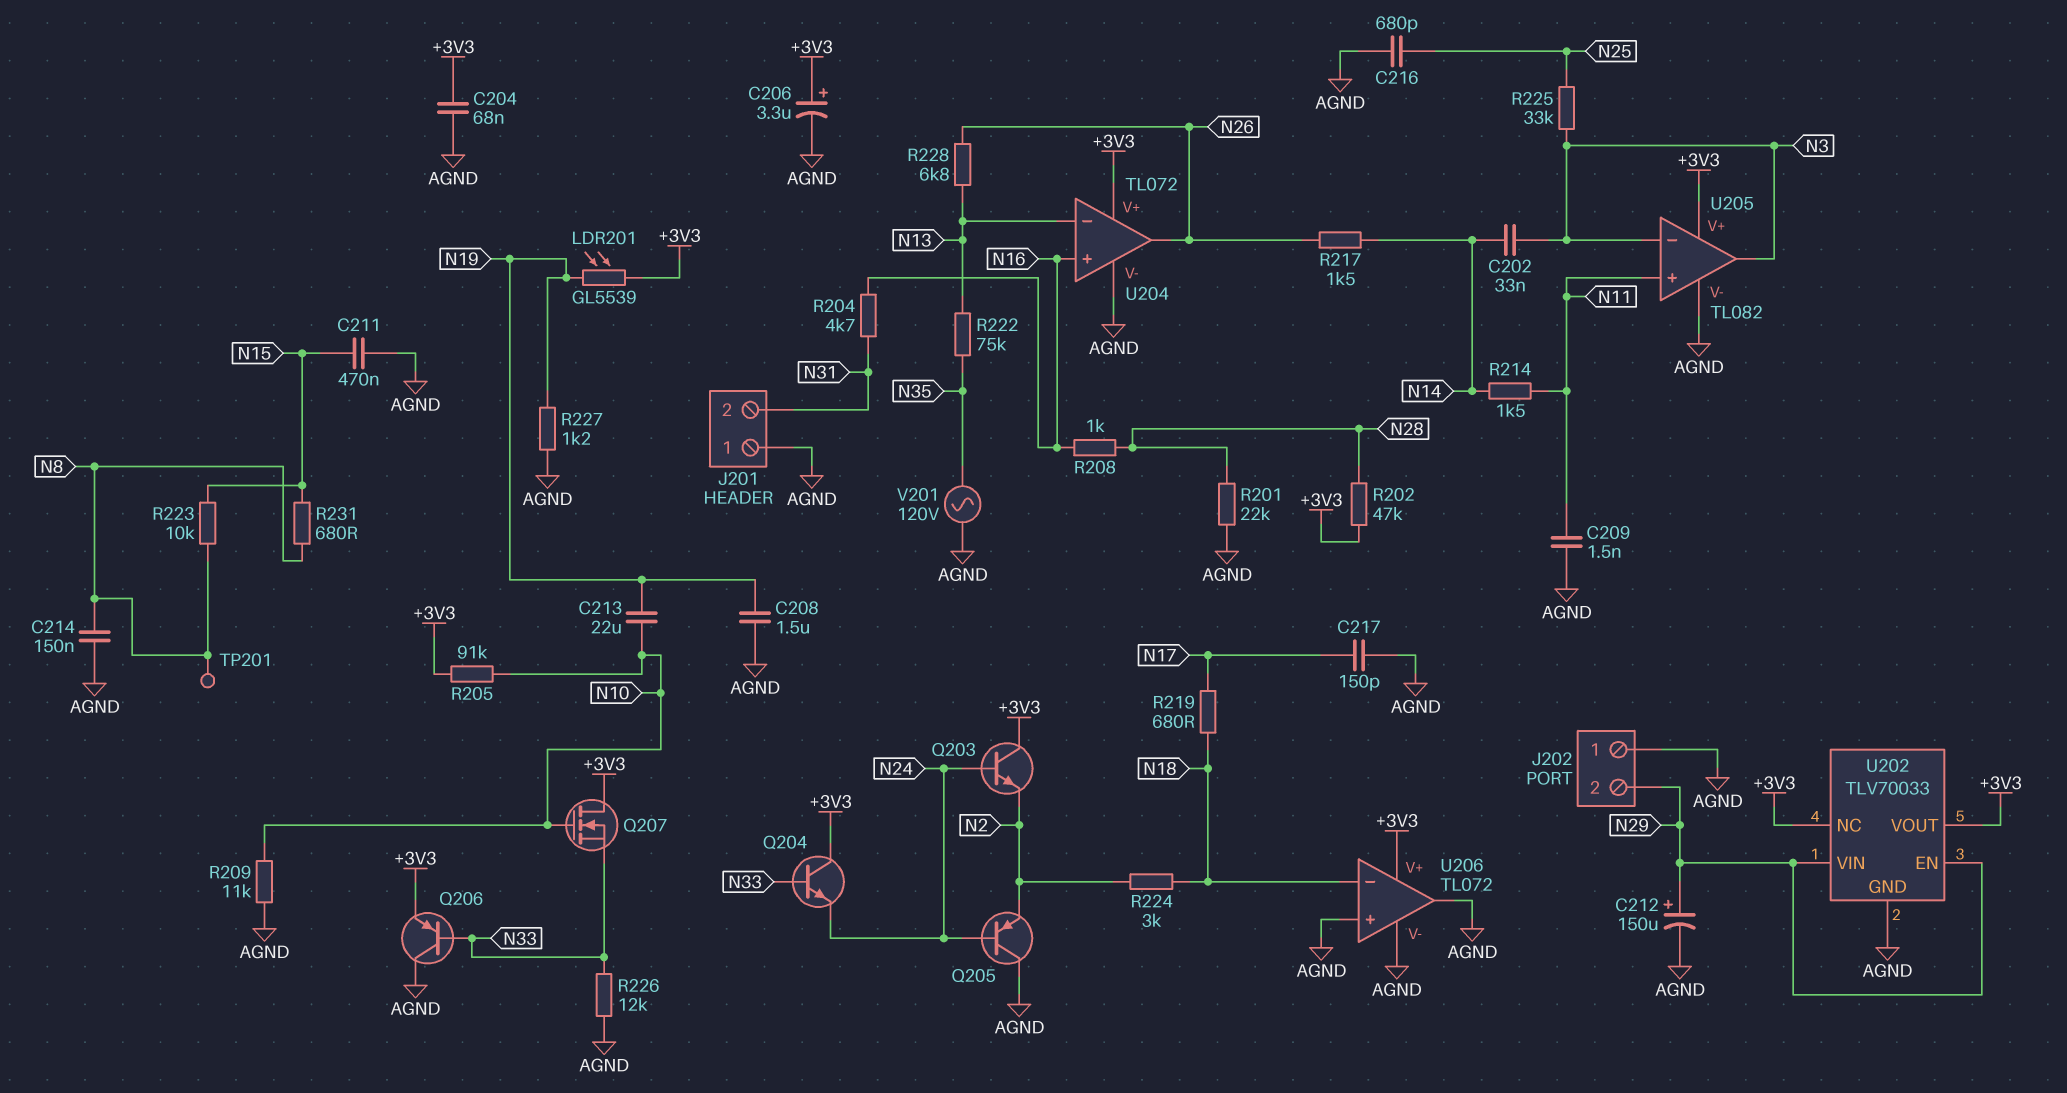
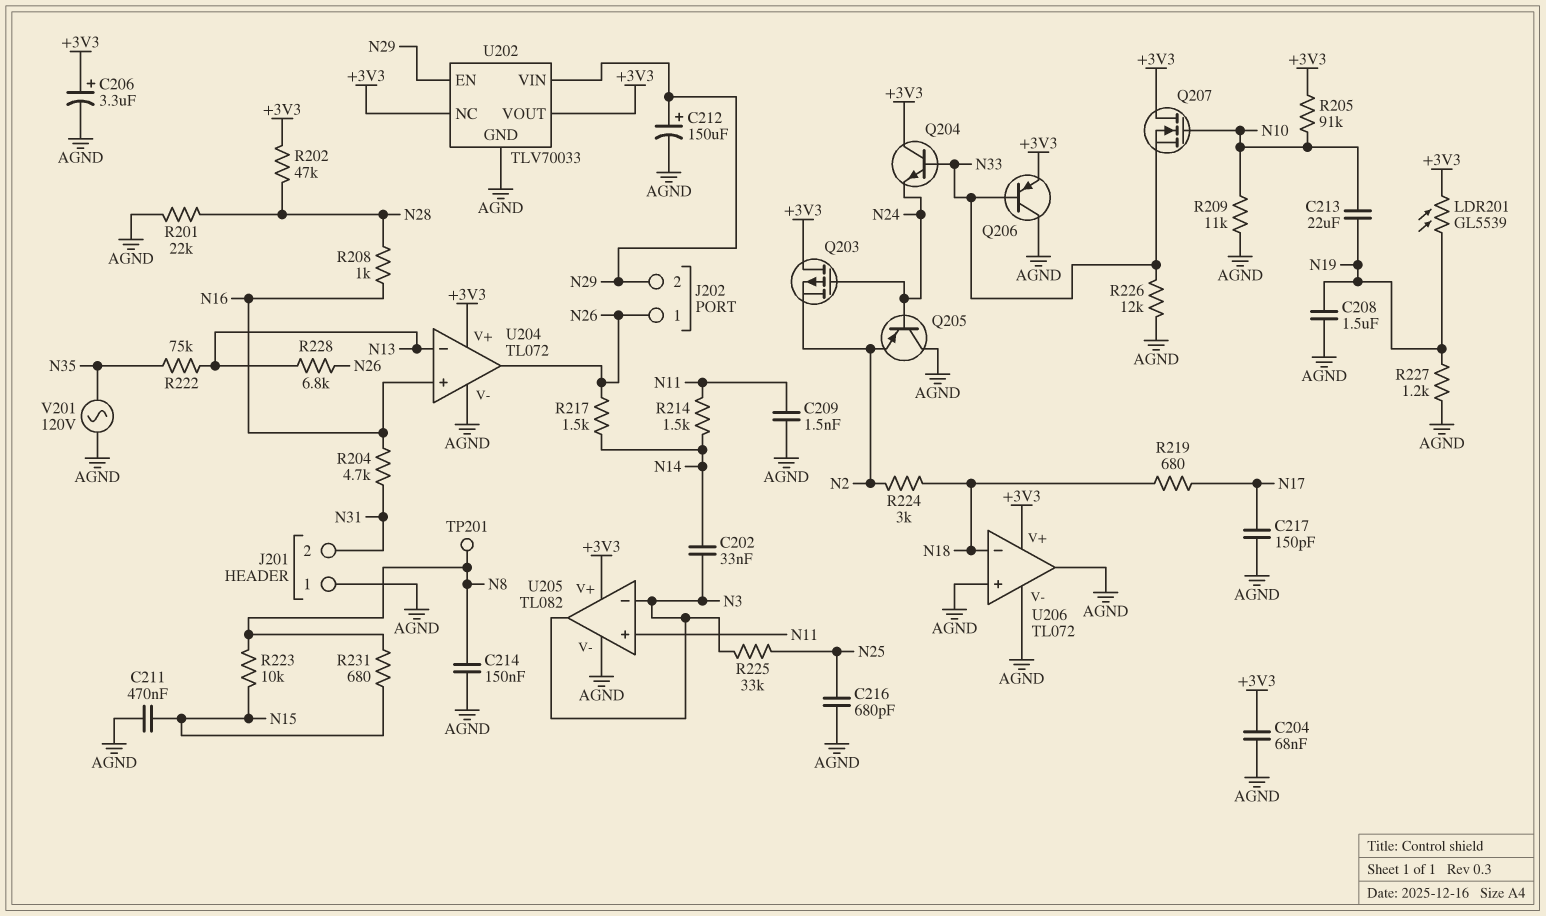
J202 pin 1: AGND -> N26
Q203: NPN (B N24, C +3V3, E N2) -> PMOS (G N24, D +3V3, S N2)

